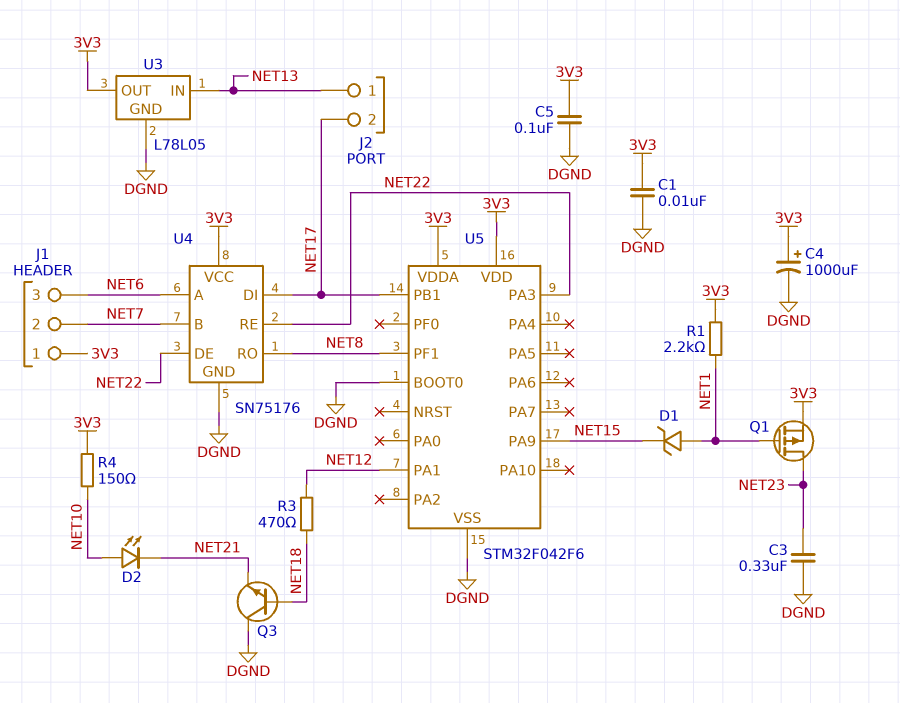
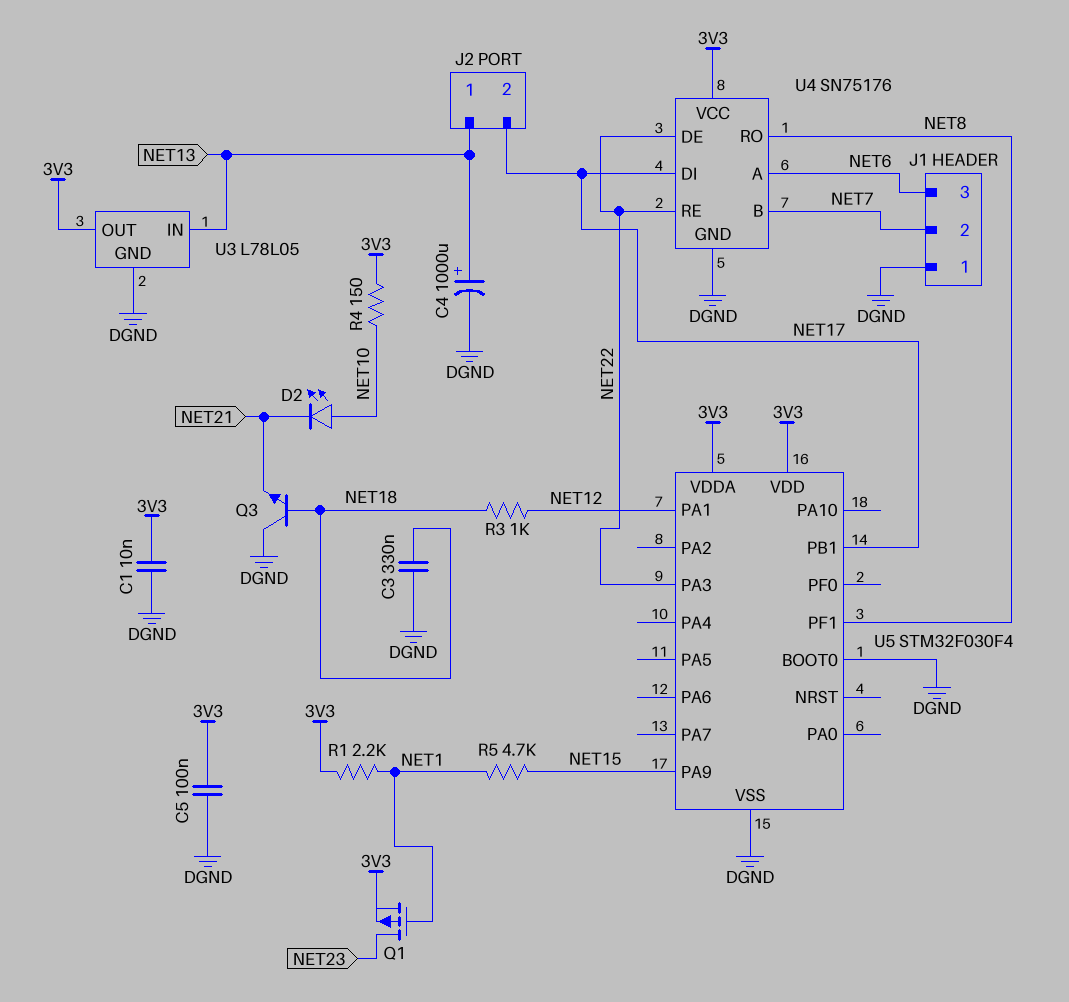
C3: 330nF (DGND, NET23) -> 330nF (DGND, NET18)
C4: 1000uF (plus 3V3, minus DGND) -> 1000uF (plus NET13, minus DGND)
D1: zener (A NET1, K NET15) -> none
J1 pin 1: 3V3 -> DGND
R3: 470 (NET12, NET18) -> 1k (NET12, NET18)
R5: none -> 4.7k (NET1, NET15)
U5: STM32F042F6 -> STM32F030F4

